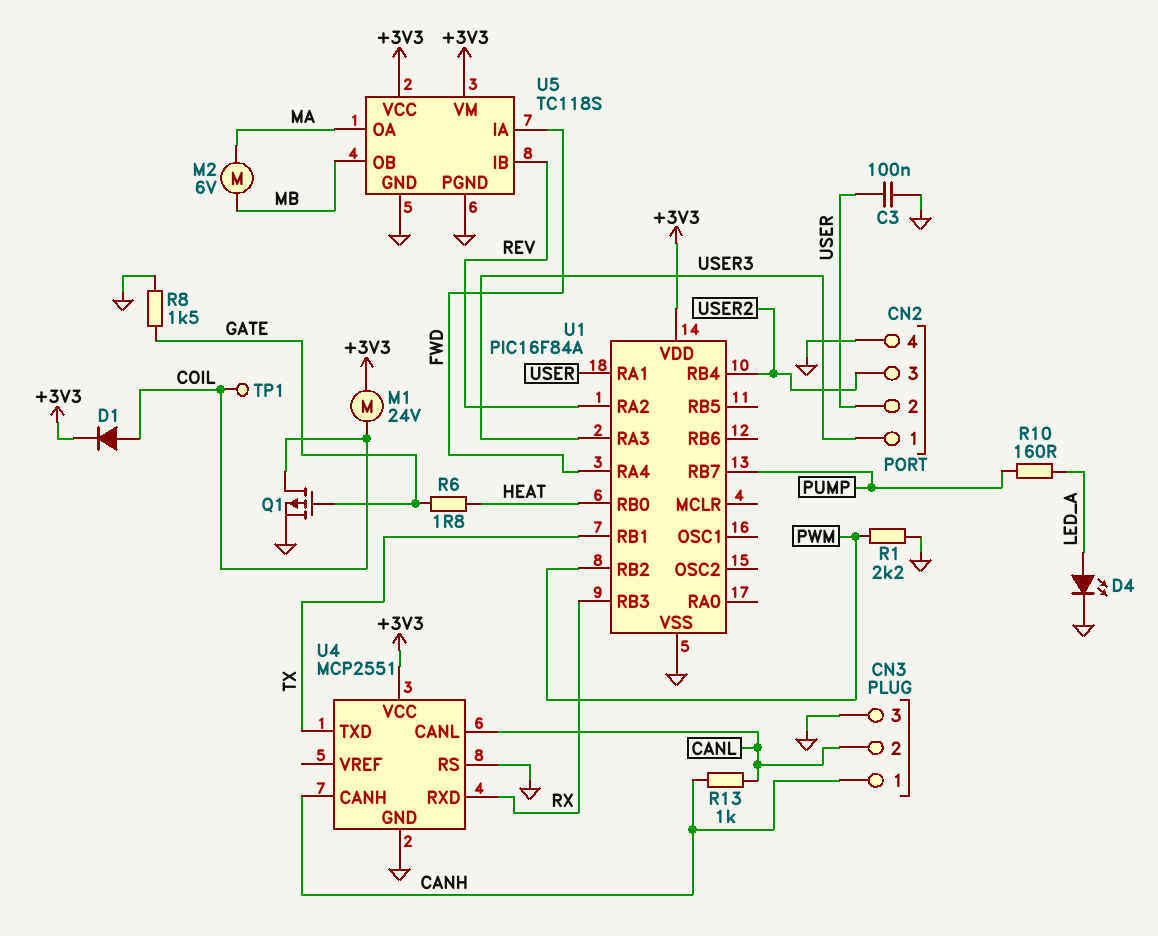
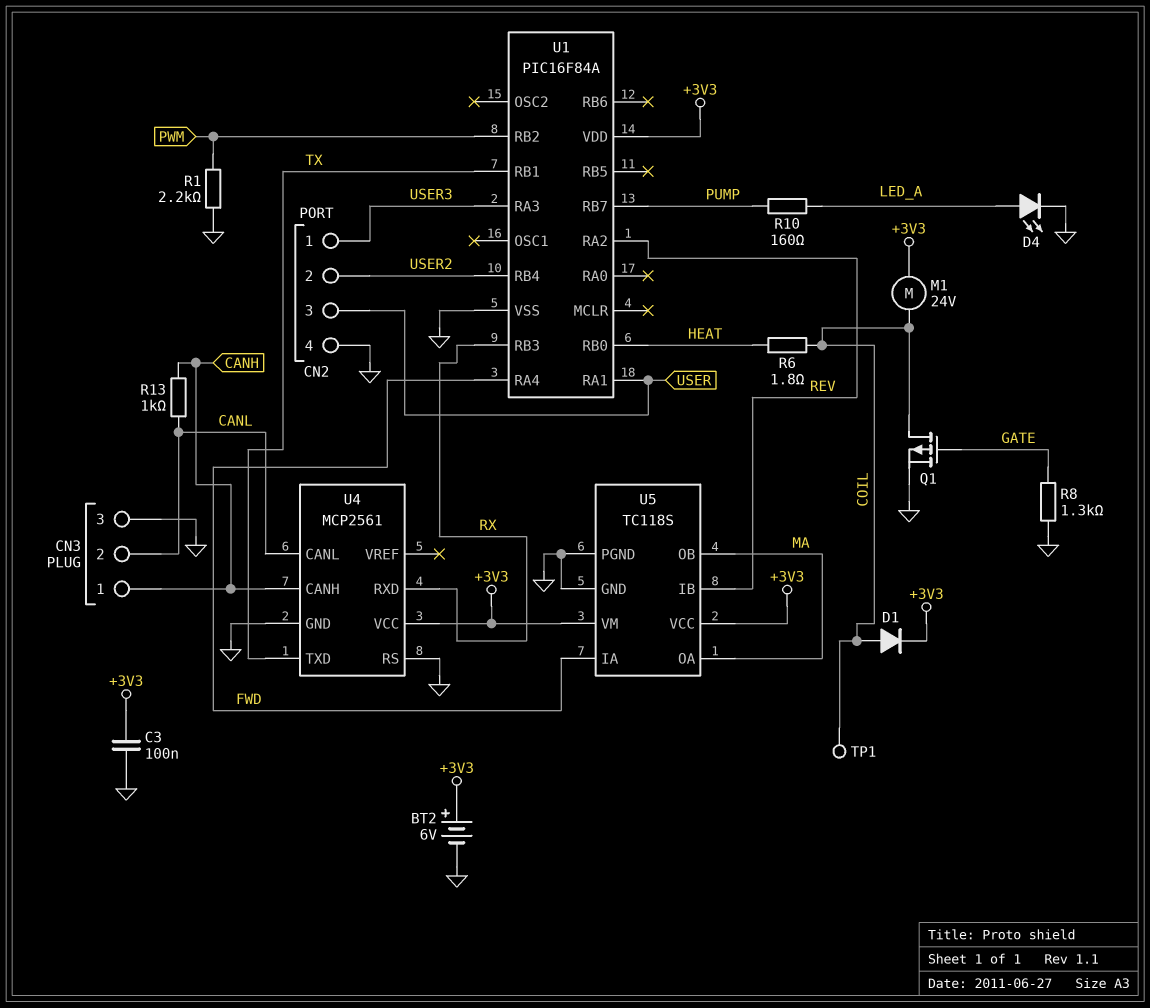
BT2: none -> 6V (plus +3V3, minus GND)
C3: 100nF (GND, USER) -> 100nF (+3V3, GND)
CN2 pin 2: USER -> USER2
CN2 pin 3: USER2 -> USER
M2: motor 6V (MA, MB) -> none
R6: 1.8 (GATE, HEAT) -> 1.8 (COIL, HEAT)
R8: 1.5k (GATE, GND) -> 1.3k (GATE, GND)
U4: MCP2551 -> MCP2561
U5 pin OB: MB -> MA

